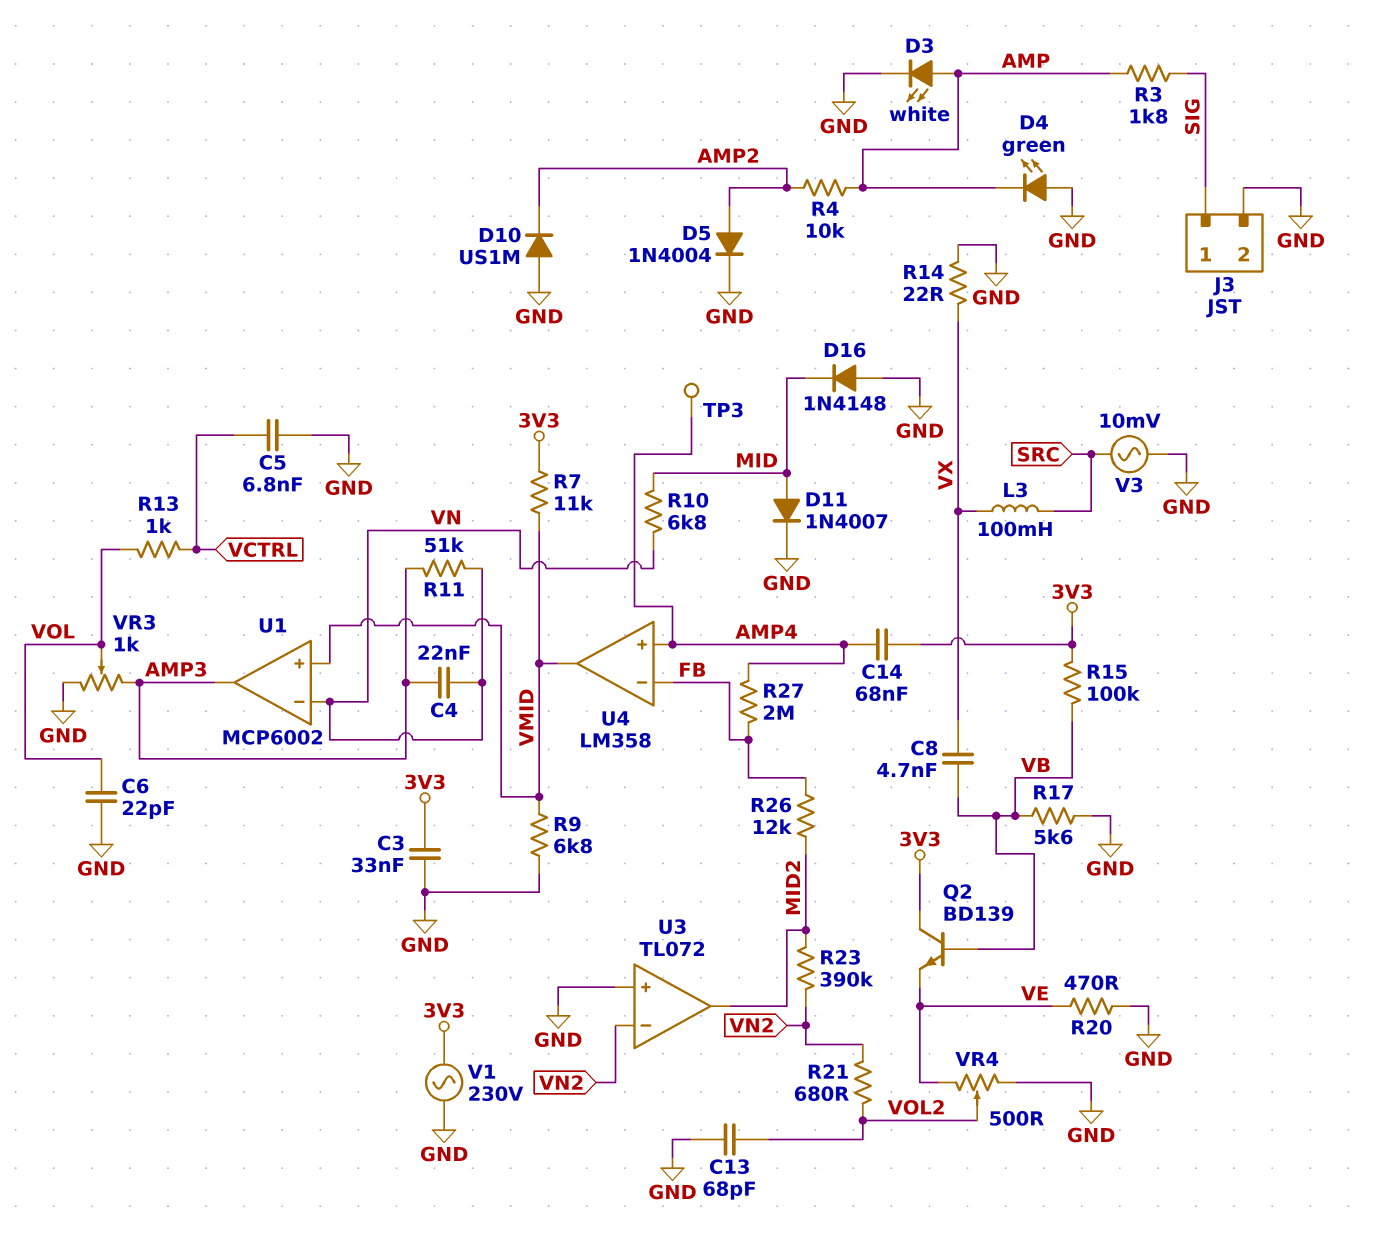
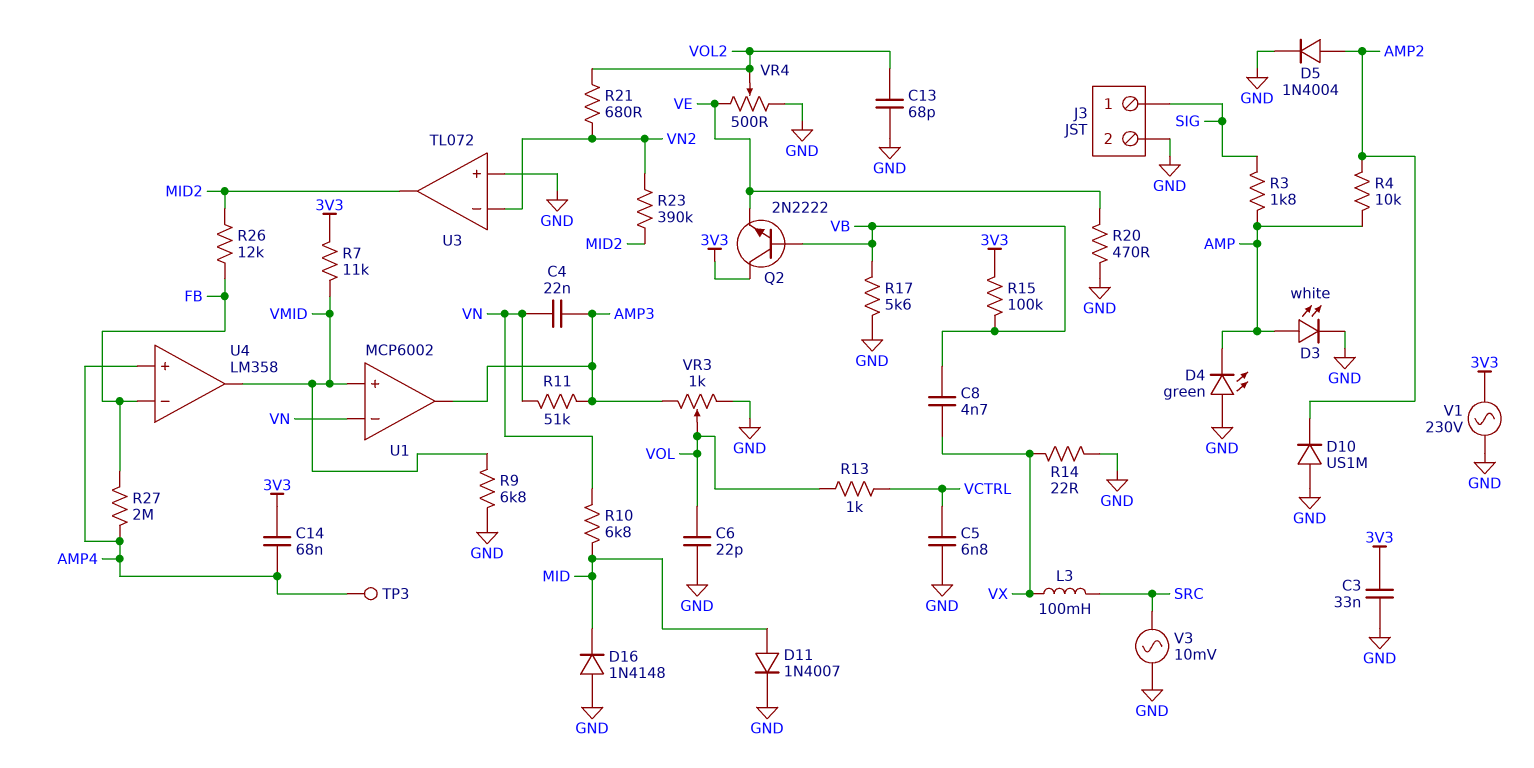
Q2: NPN BD139 (B VB, C 3V3, E VE) -> NPN 2N2222 (B VB, C 3V3, E VE)

